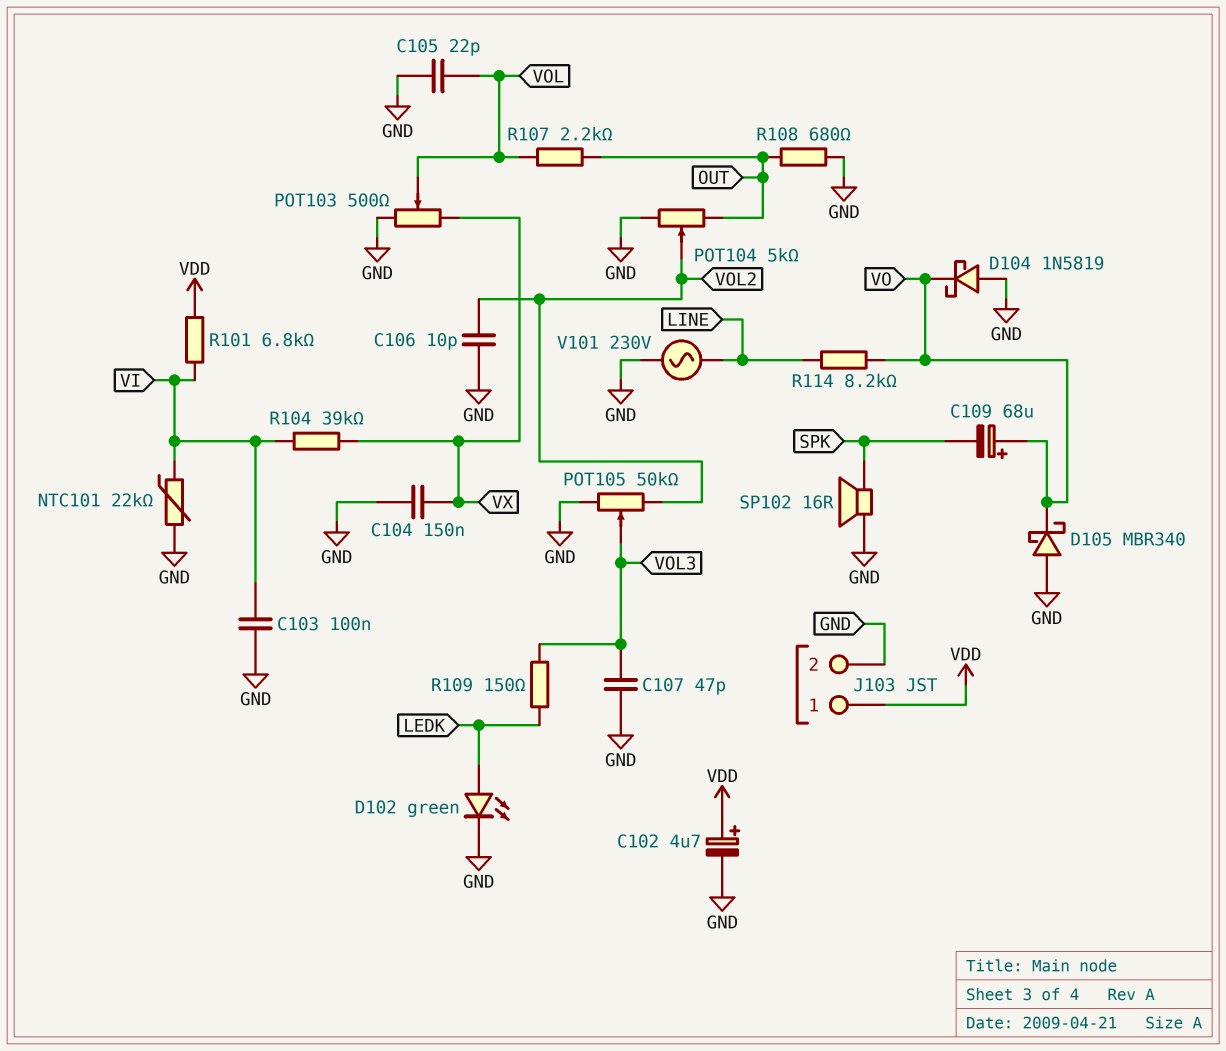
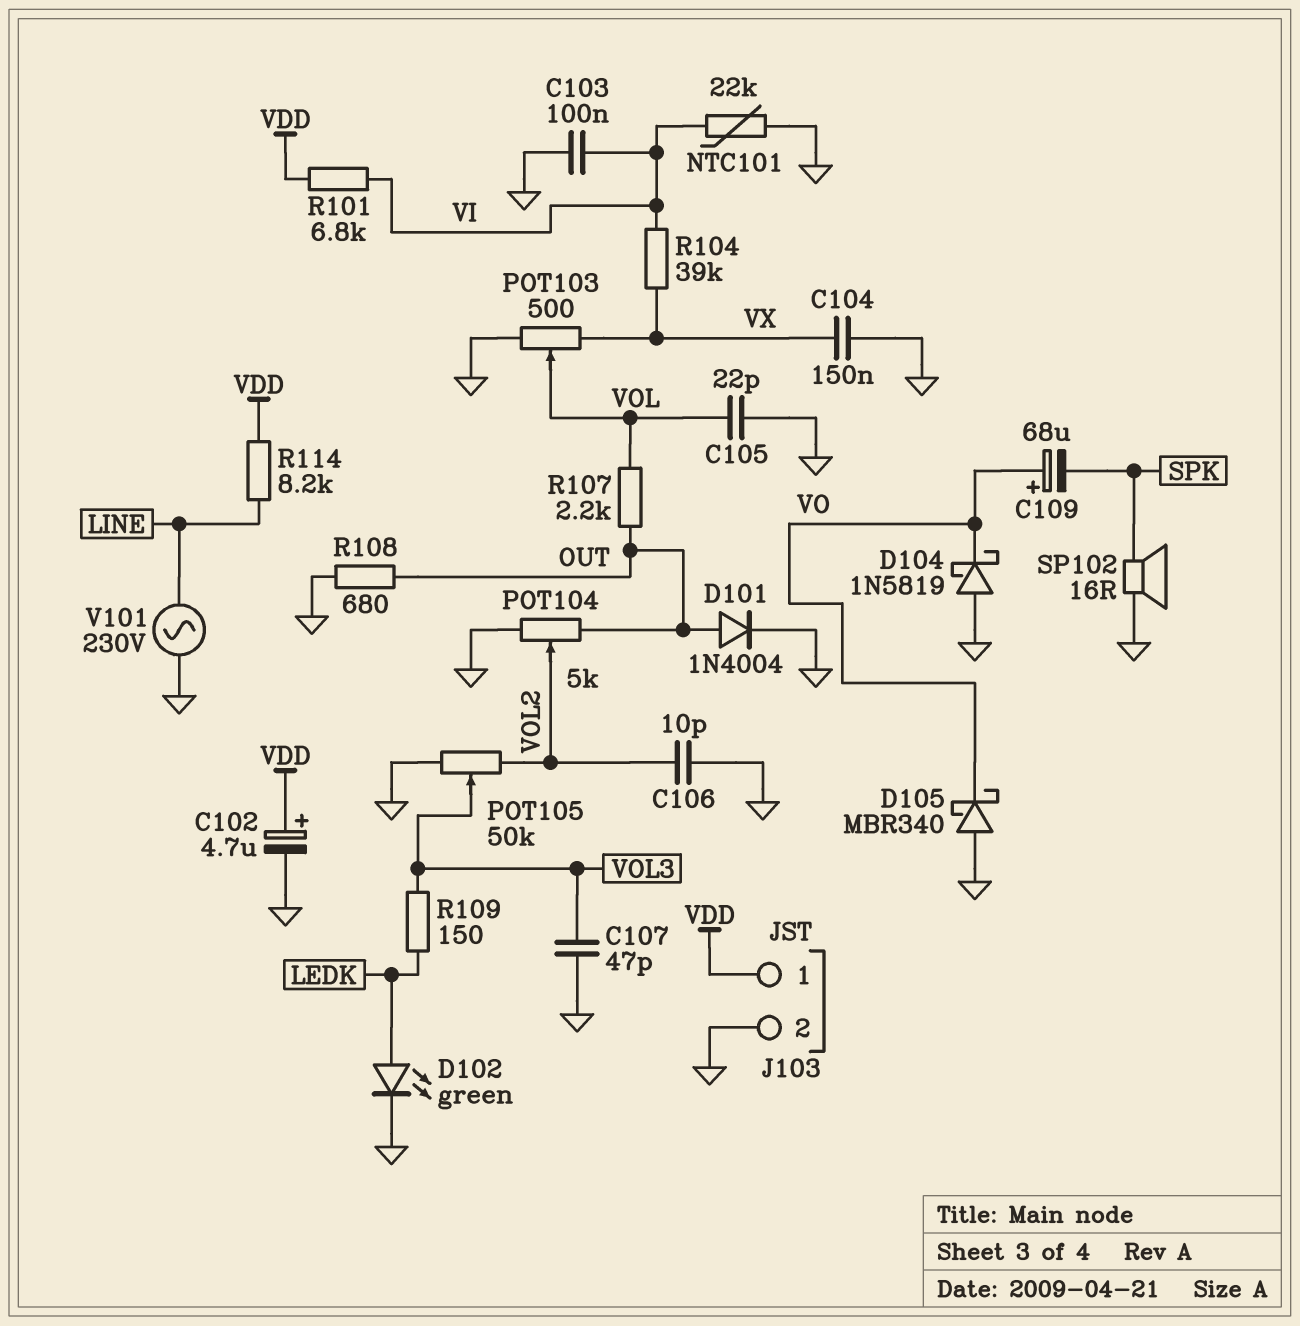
D101: none -> diode 1N4004 (A OUT, K GND)
R114: 8.2k (LINE, VO) -> 8.2k (LINE, VDD)

